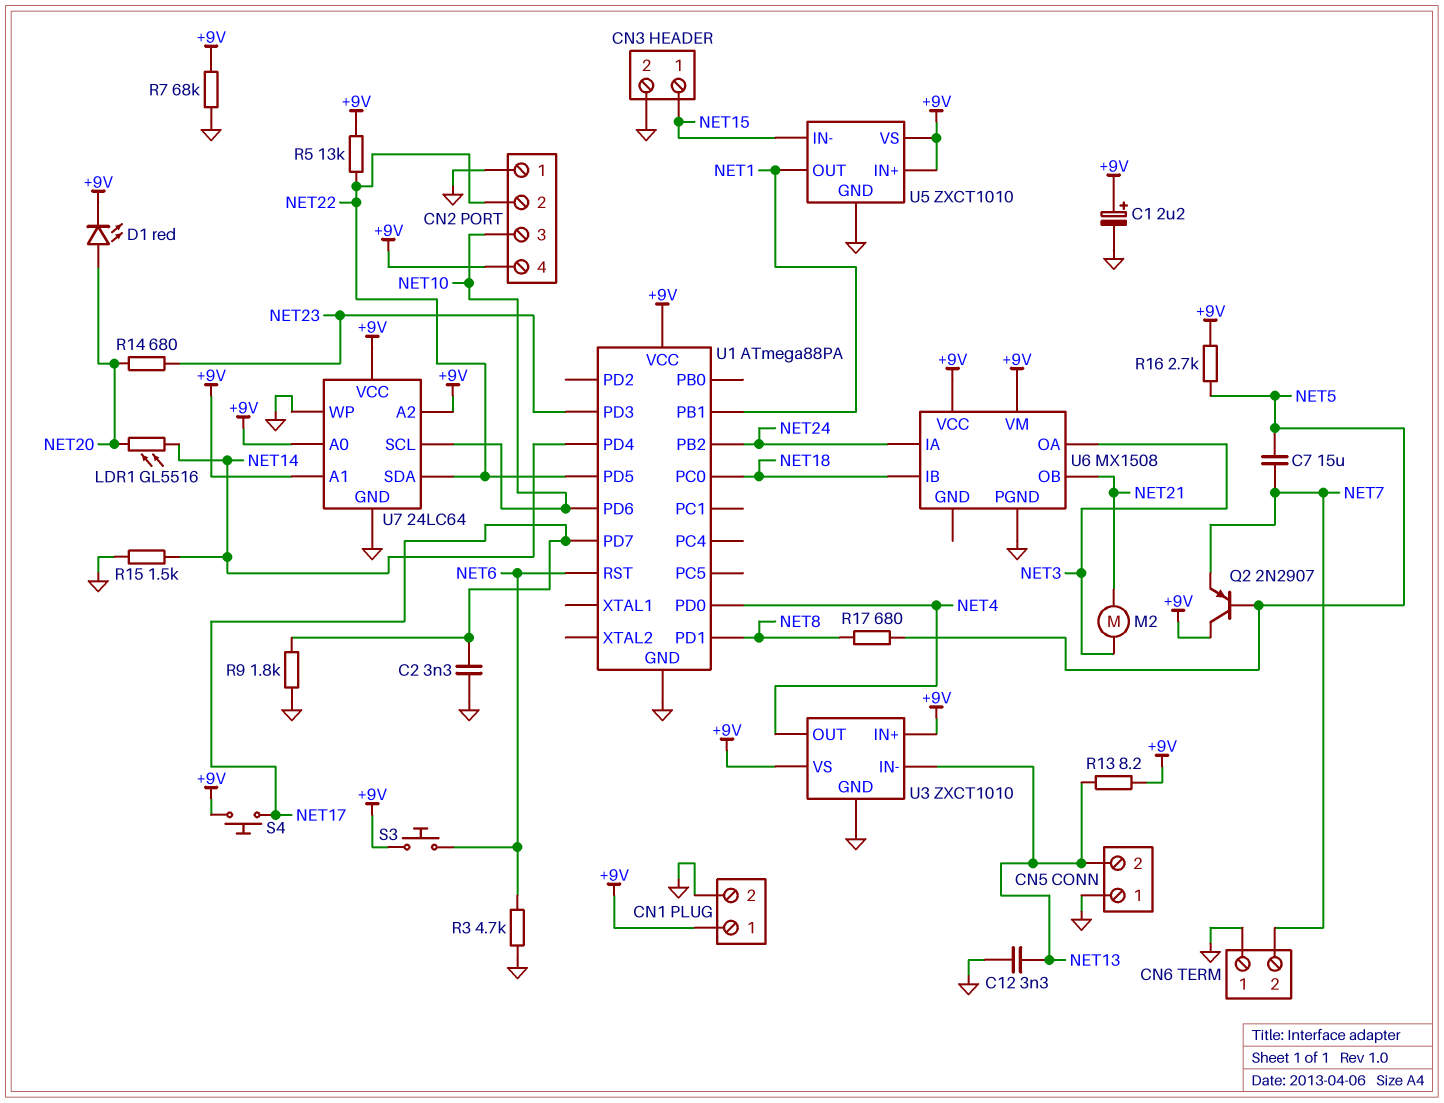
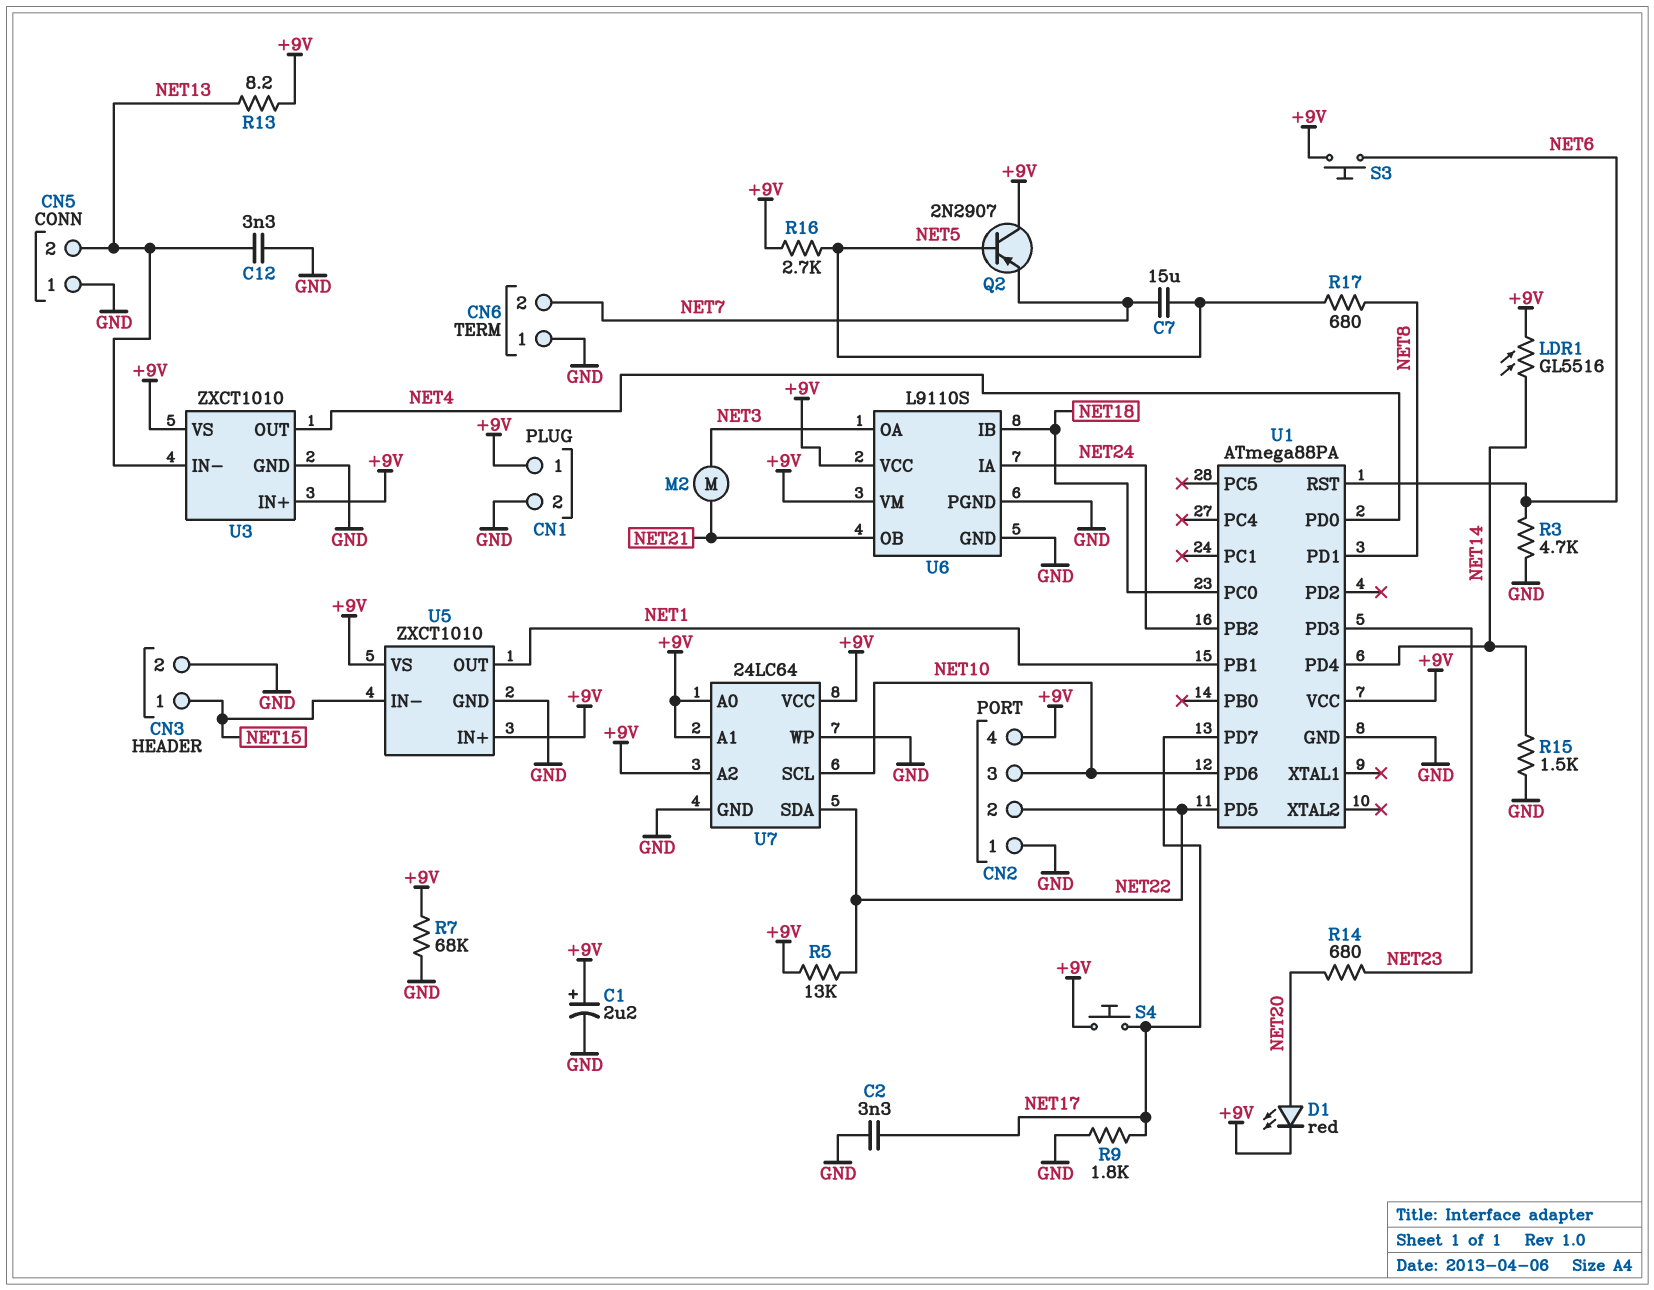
LDR1: GL5516 (NET14, NET20) -> GL5516 (+9V, NET14)
U6: MX1508 -> L9110S
U6 pin GND: none -> GND

